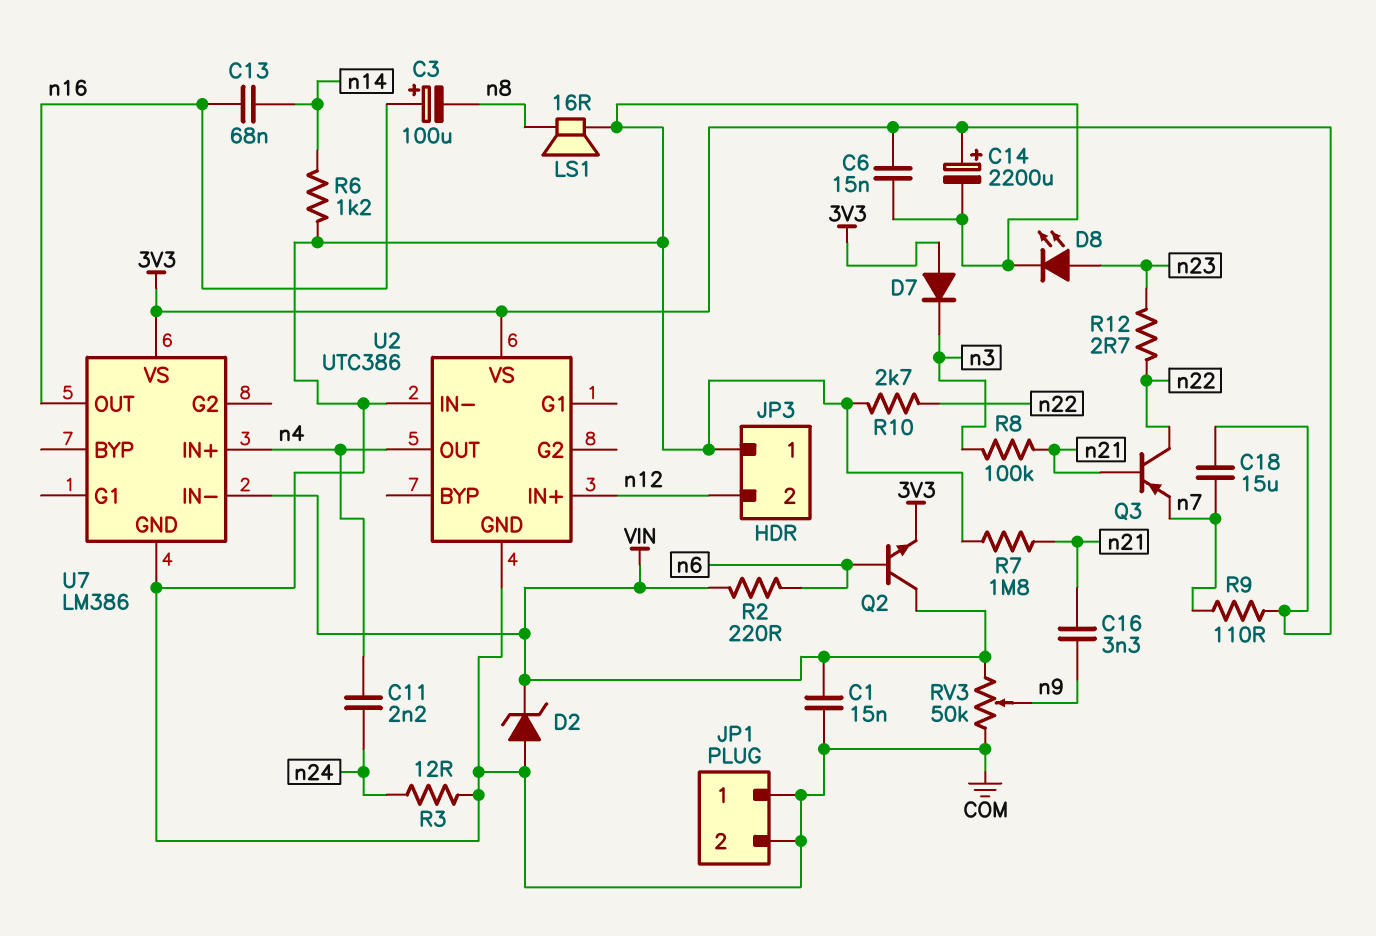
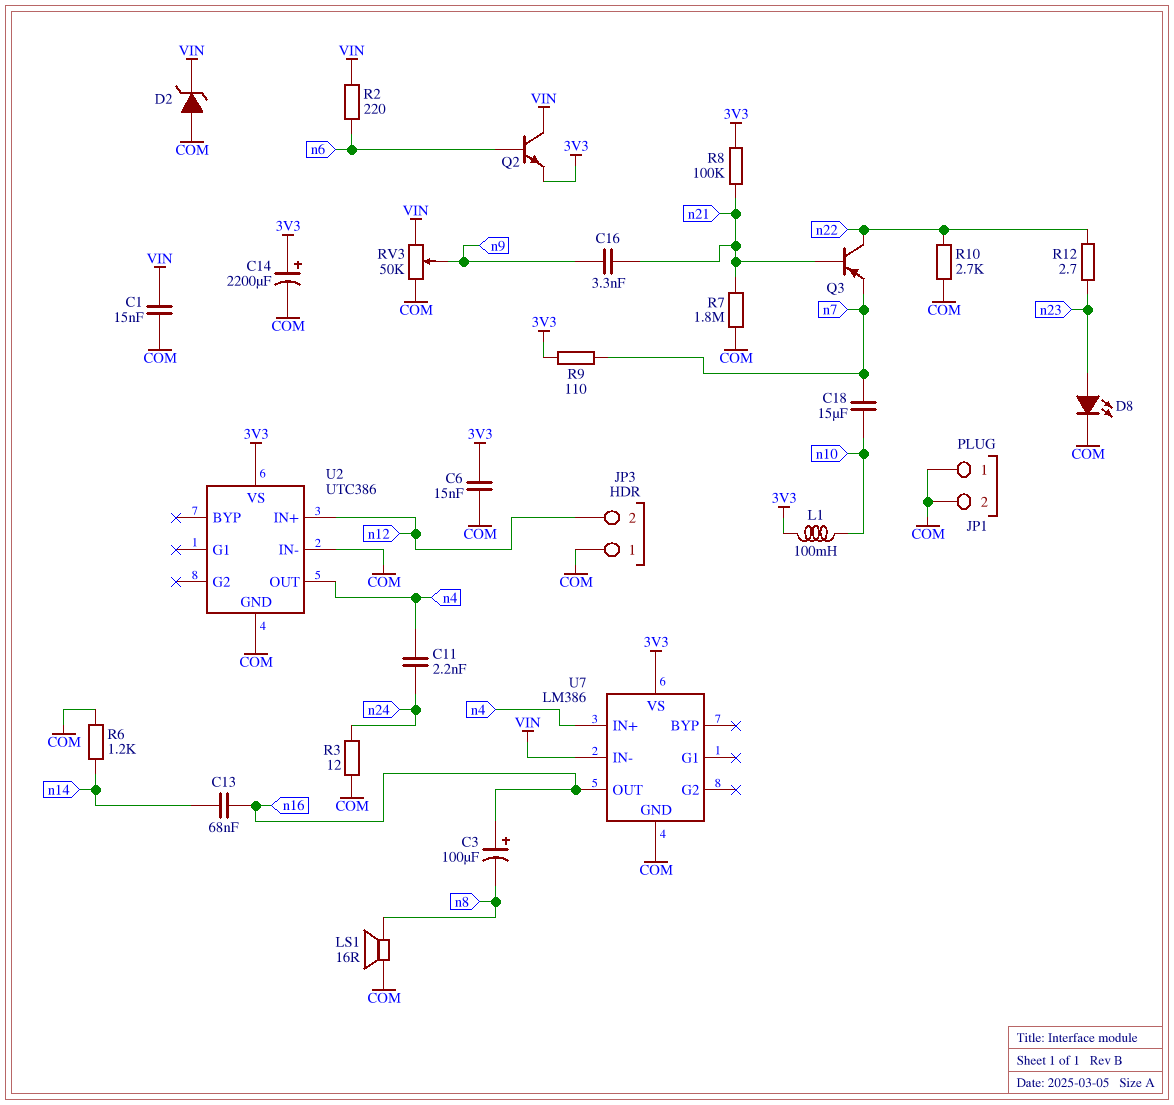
C18: 15uF (3V3, n7) -> 15uF (n7, n10)
D7: diode (A 3V3, K n3) -> none
L1: none -> 100mH (3V3, n10)
R8: 100k (n3, n21) -> 100k (3V3, n21)

